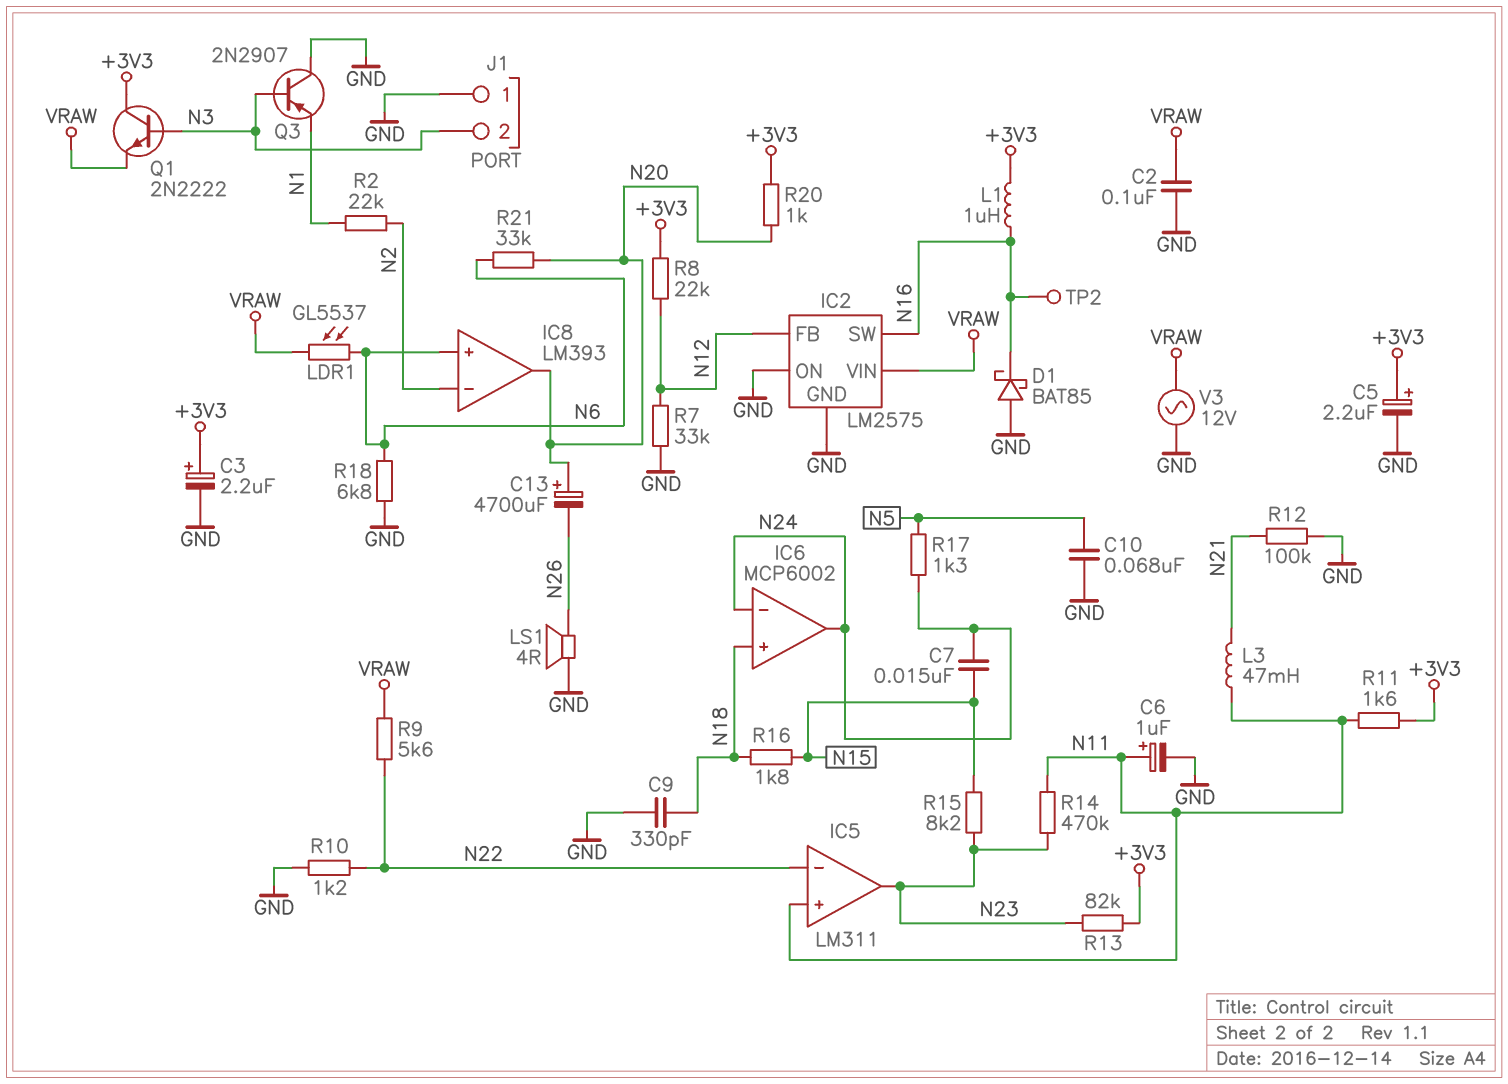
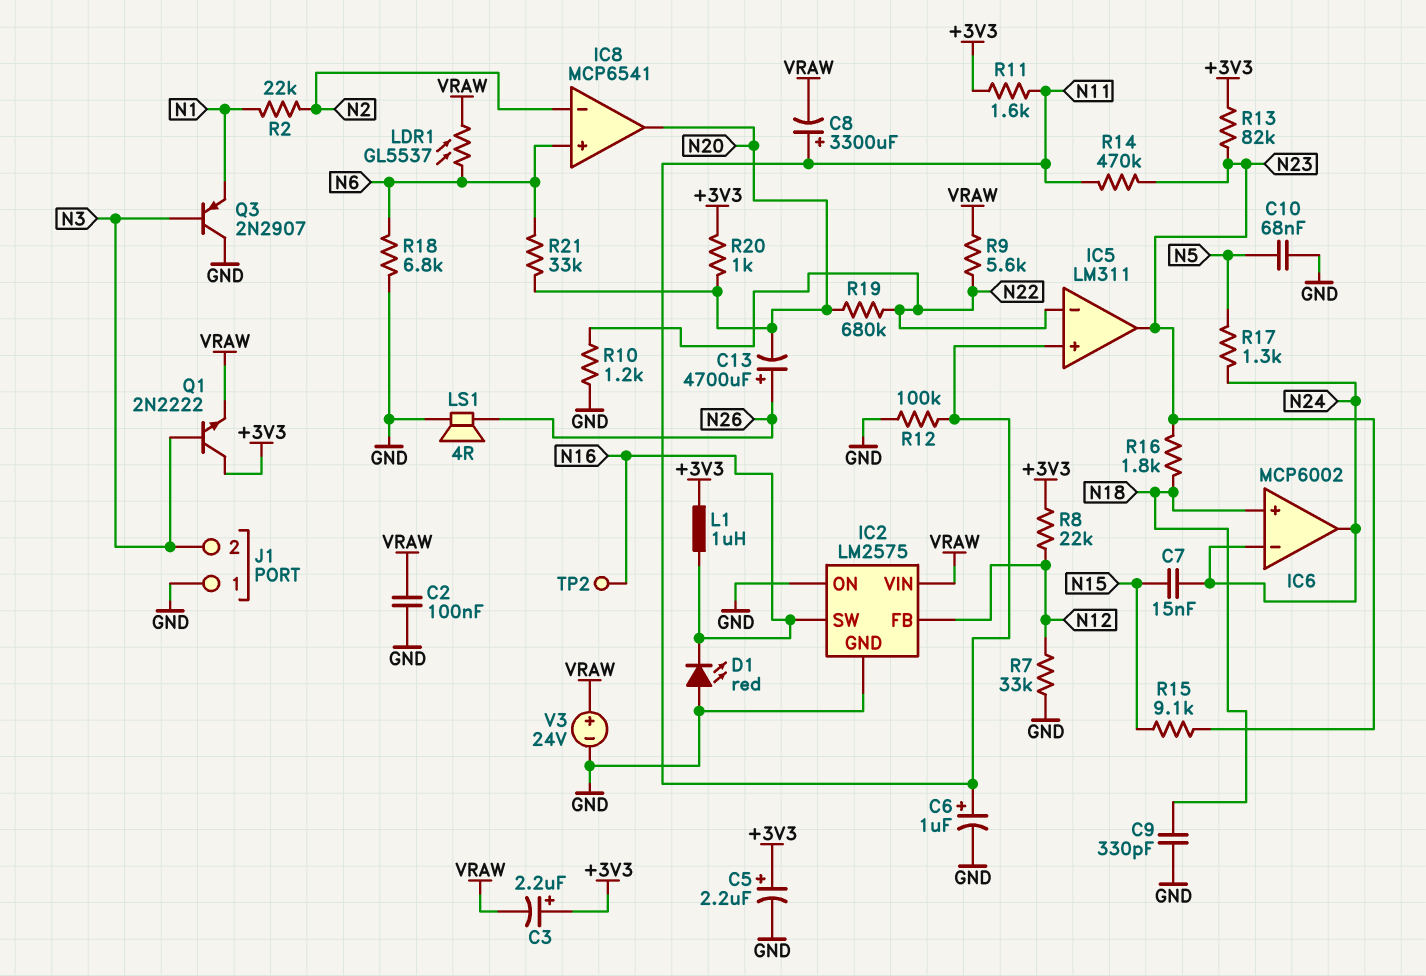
C3: 2.2uF (plus +3V3, minus GND) -> 2.2uF (plus +3V3, minus VRAW)
C8: none -> 3300uF (plus N11, minus VRAW)
C13: 4700uF (plus N20, minus N26) -> 4700uF (plus N26, minus N20)
D1: schottky BAT85 (A GND, K N16) -> LED red (A GND, K N16)
IC8: LM393 -> MCP6541
L3: 47mH (N11, N21) -> none
R12: 100k (GND, N21) -> 100k (GND, N11)
R15: 8.2k (N15, N23) -> 9.1k (N15, N23)
R16: 1.8k (N15, N18) -> 1.8k (N18, N23)
R19: none -> 680k (N20, N22)
V3: AC 12V (GND, VRAW) -> 24V (plus VRAW, minus GND)

